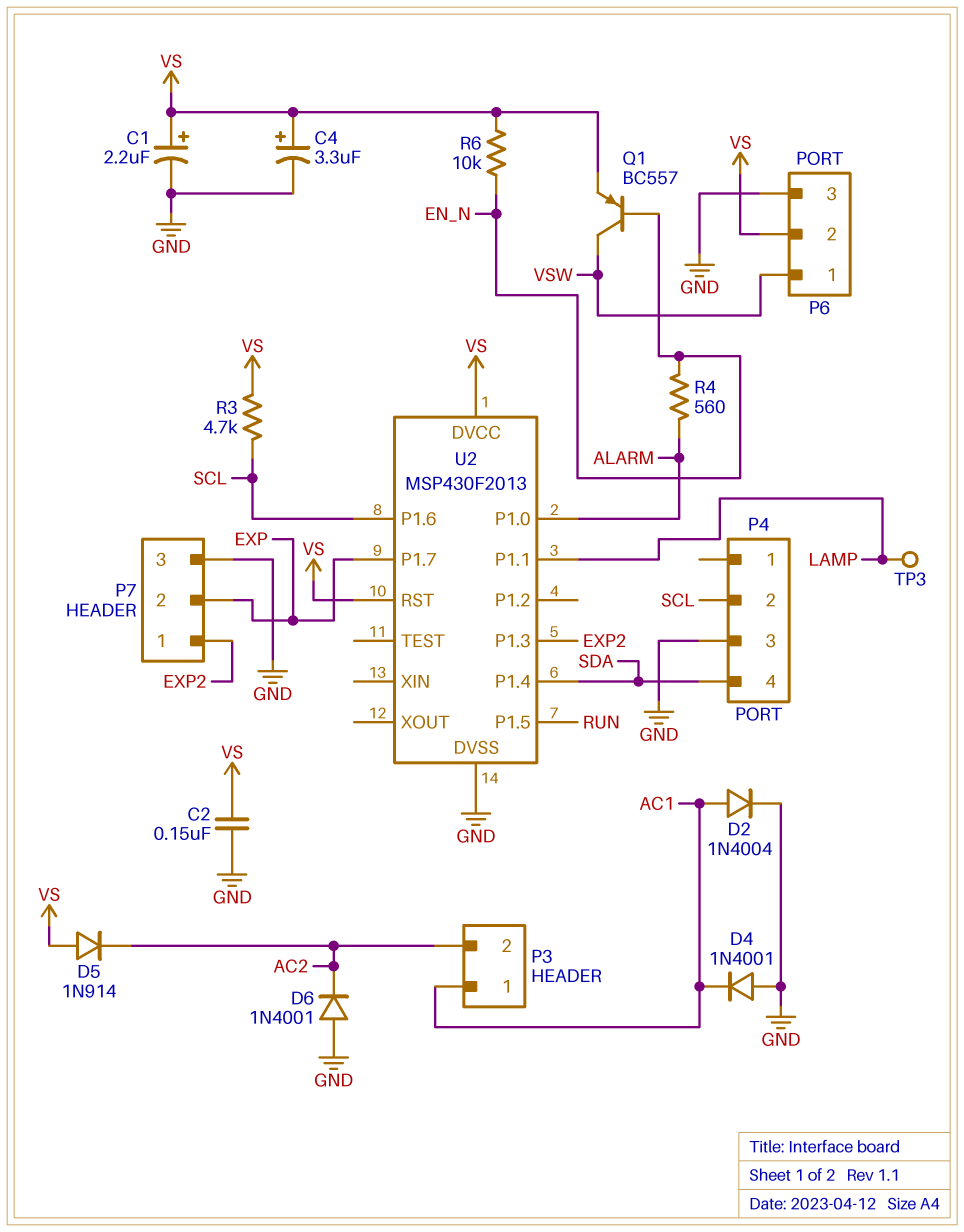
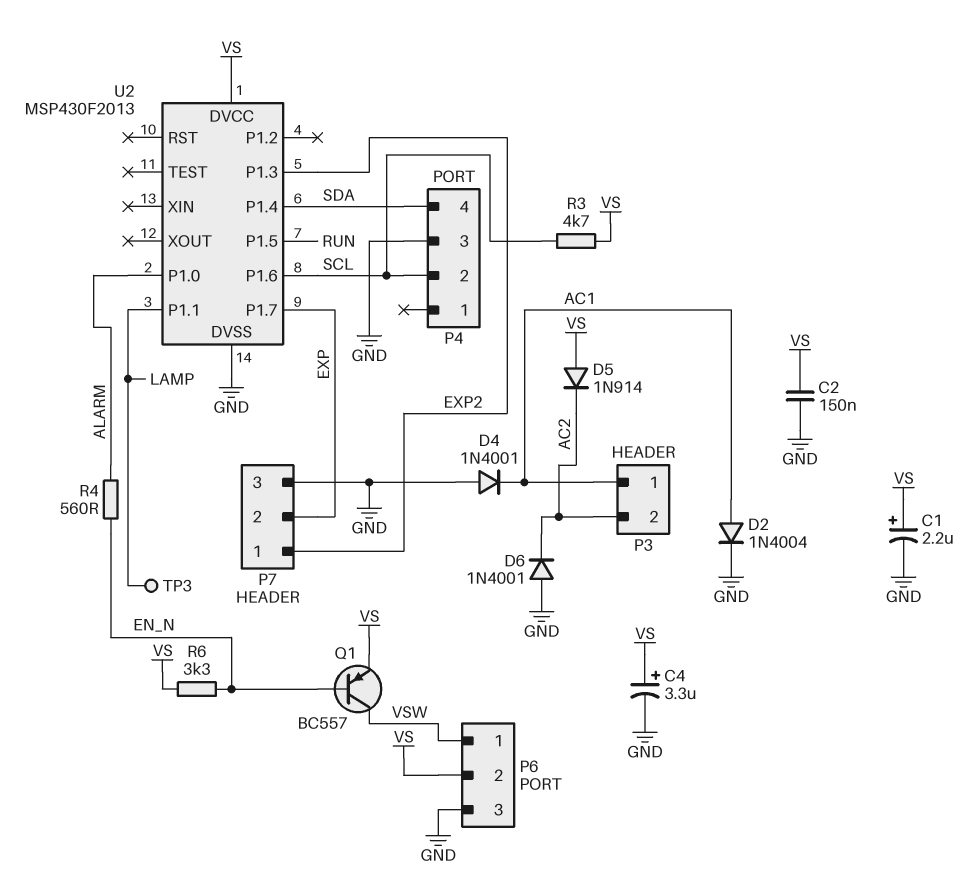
R6: 10k (EN_N, VS) -> 3.3k (EN_N, VS)
U2 pin RST: VS -> none

